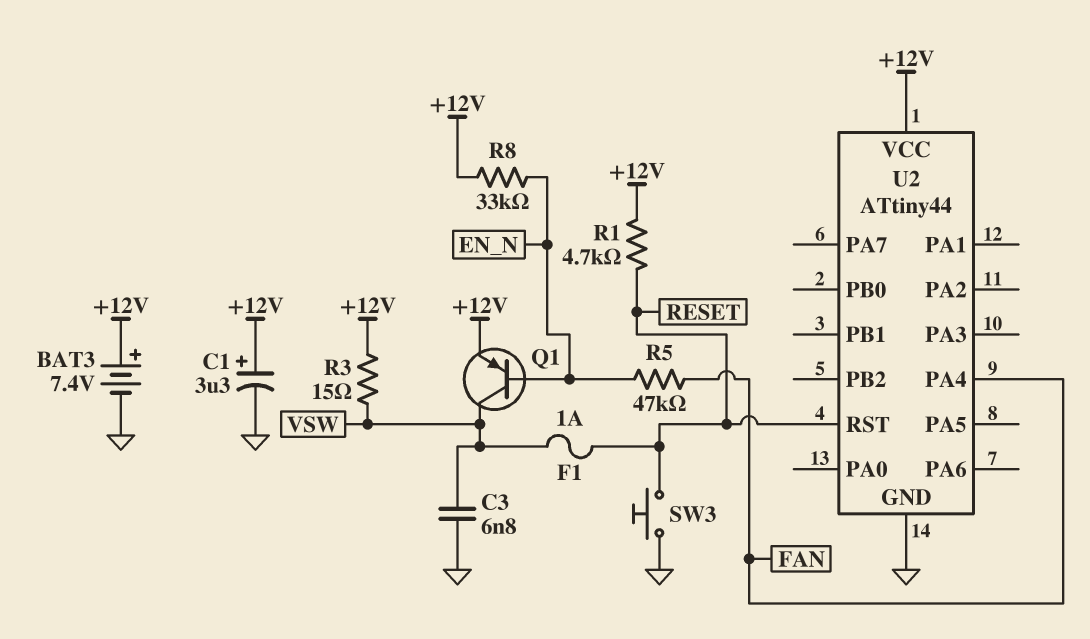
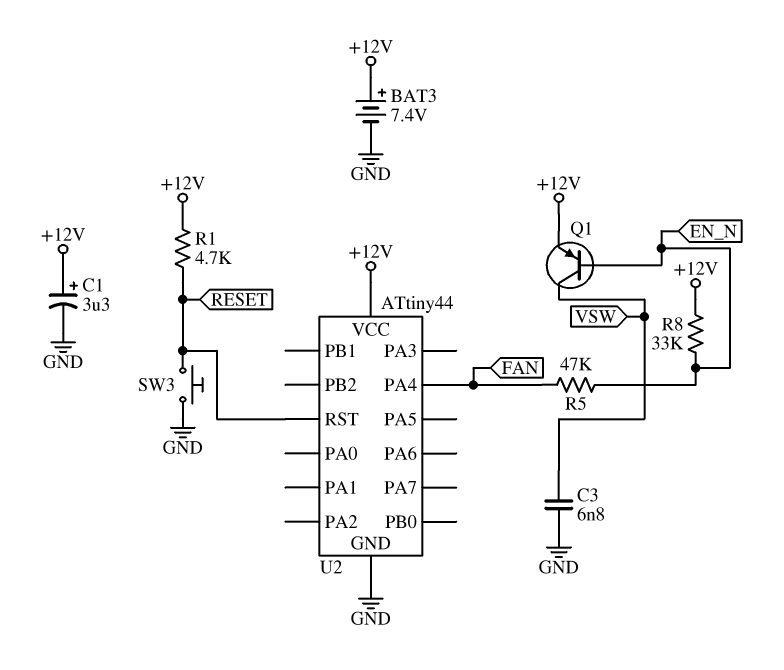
F1: 1A (RESET, VSW) -> none
R3: 15 (+12V, VSW) -> none

